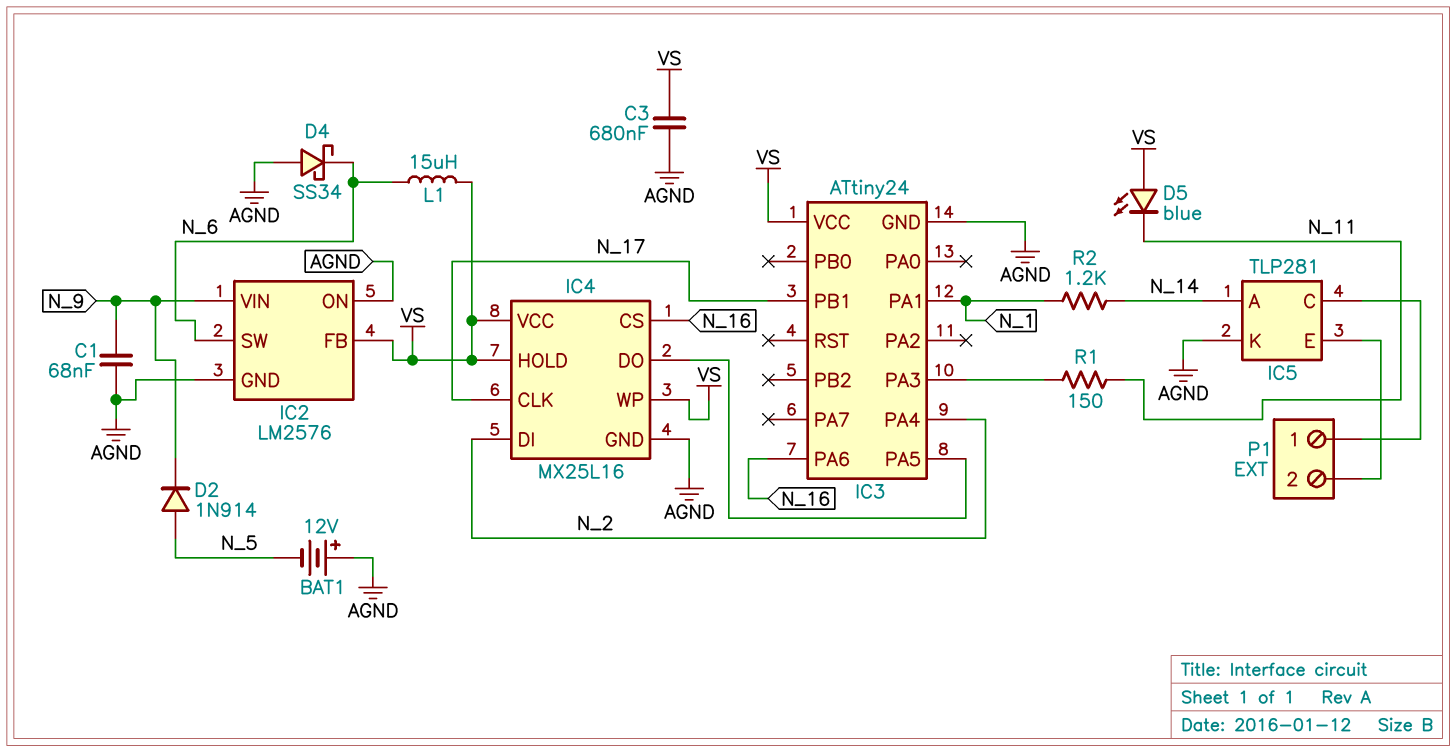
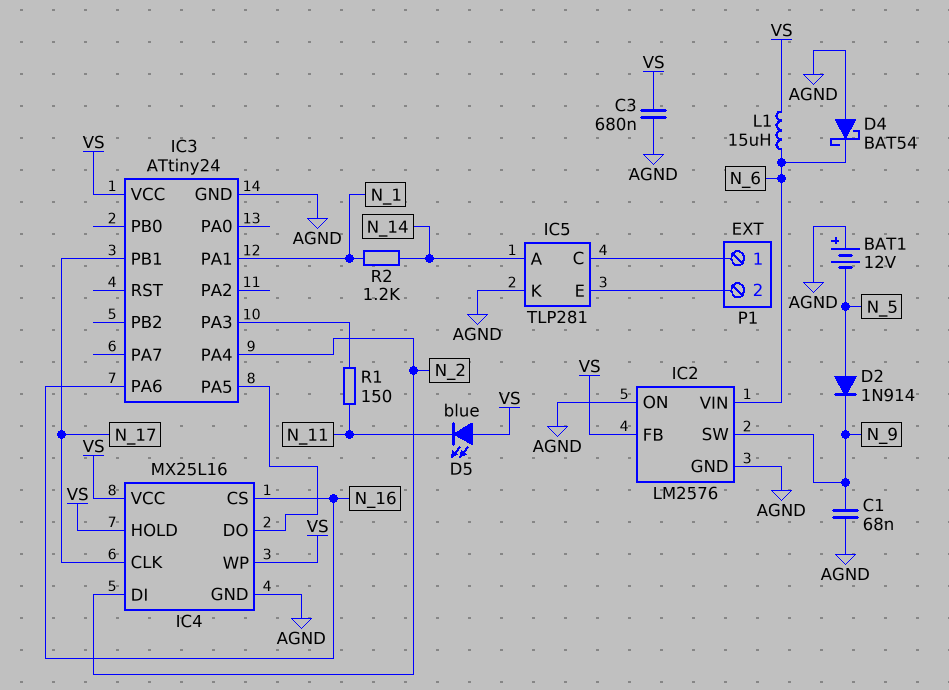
D4: schottky SS34 (A AGND, K N_6) -> schottky BAT54 (A AGND, K N_6)
IC2 pin SW: N_6 -> N_9
IC2 pin VIN: N_9 -> N_6

